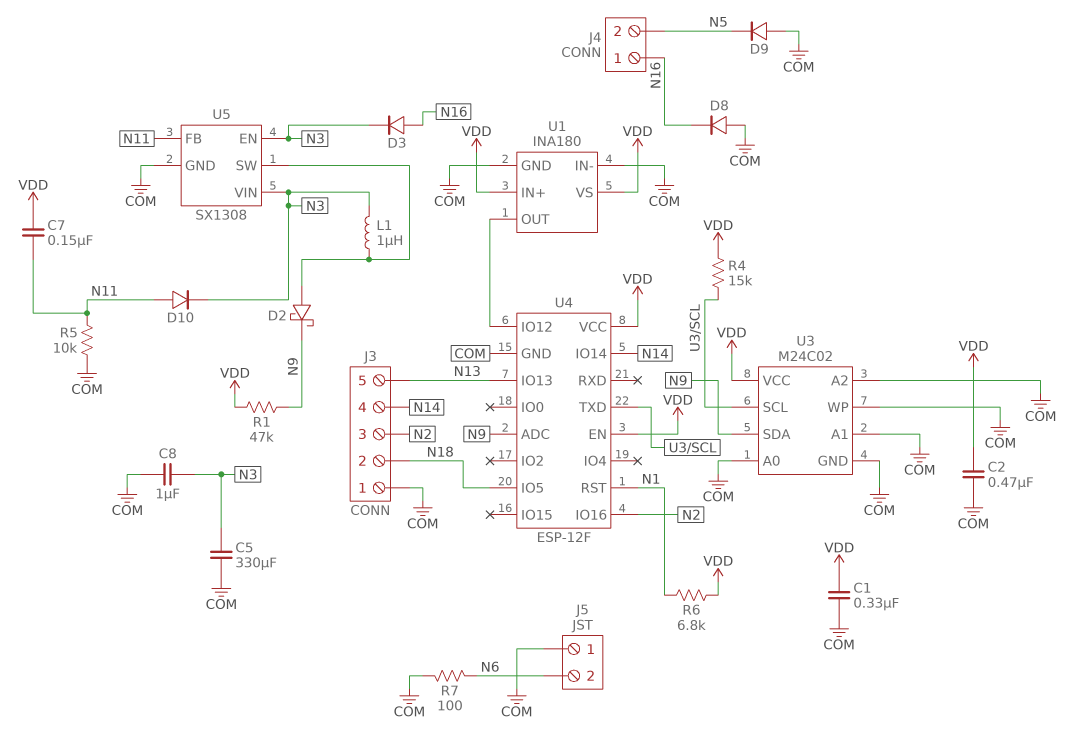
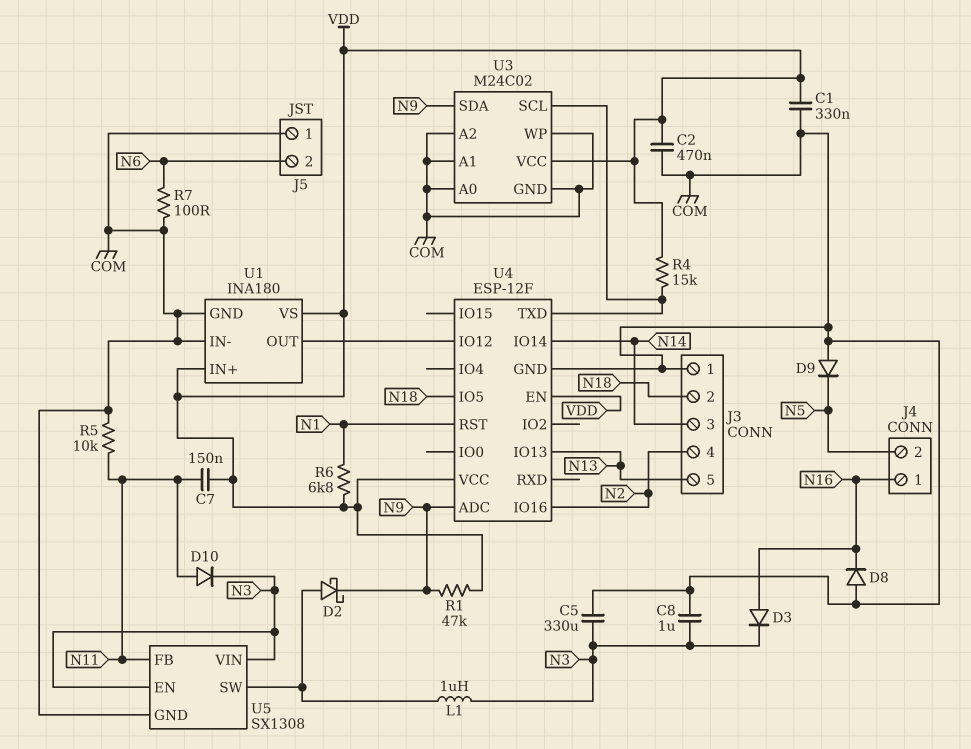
J3 pin 3: N2 -> N14
J3 pin 4: N14 -> N2

